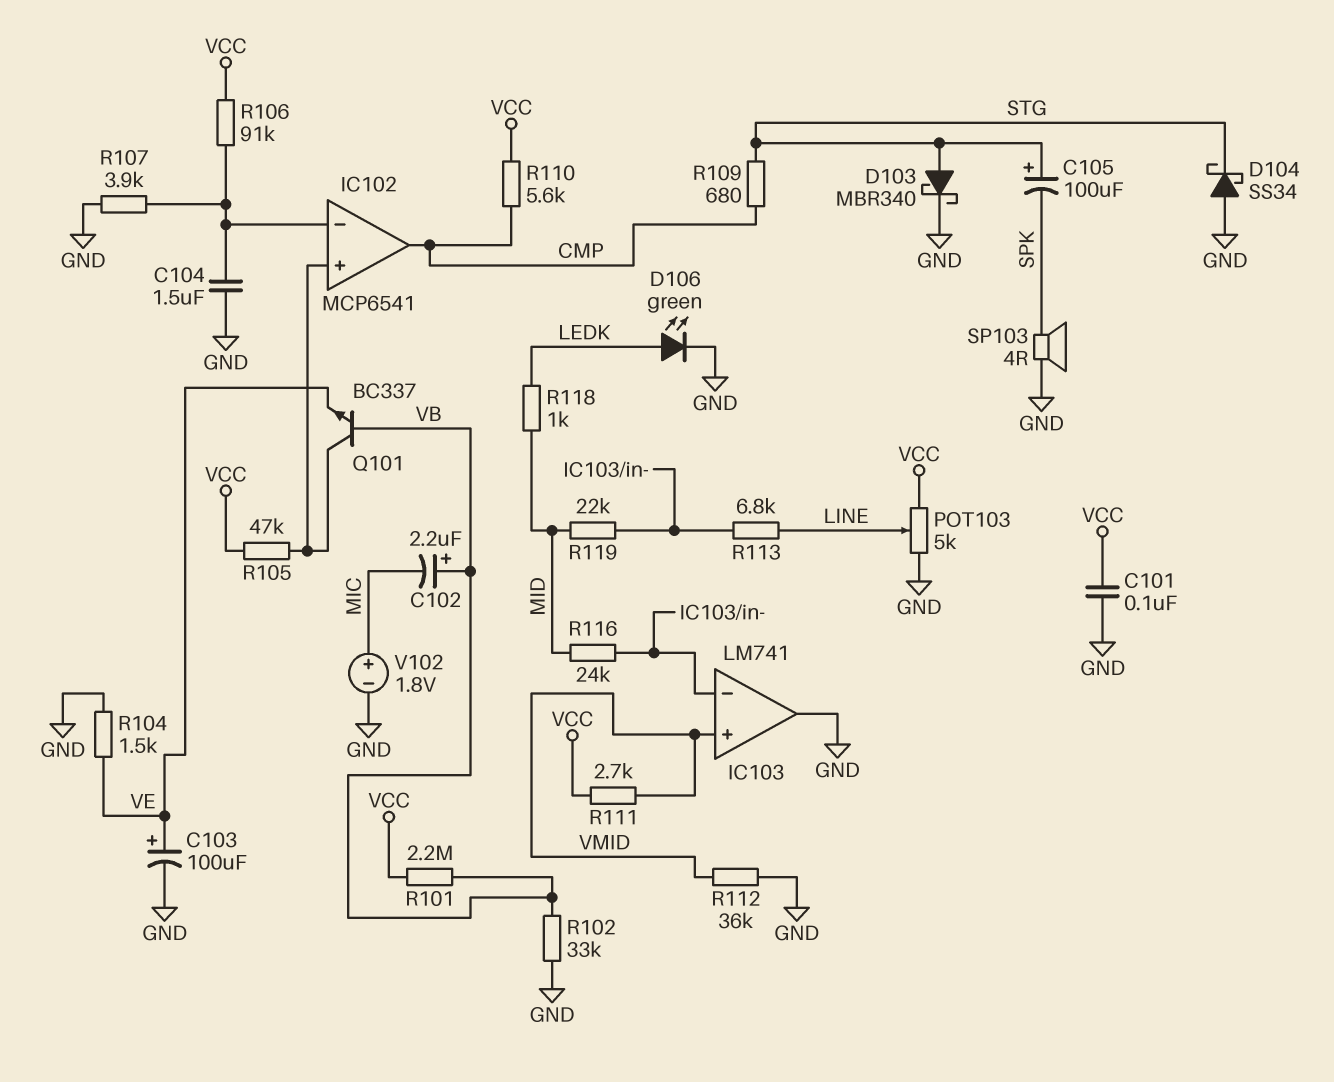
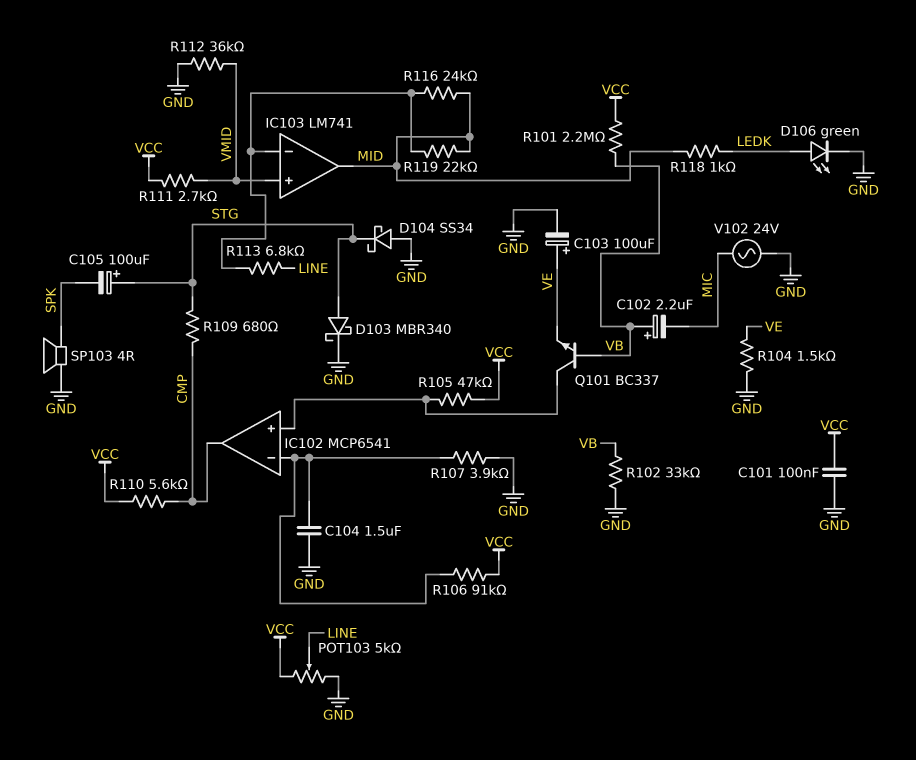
IC103 pin out: GND -> MID
V102: 1.8V (plus MIC, minus GND) -> AC 24V (GND, MIC)

